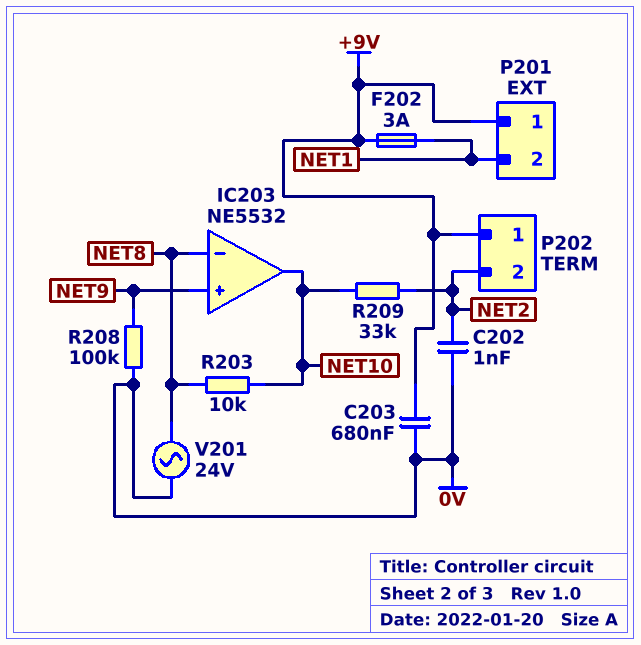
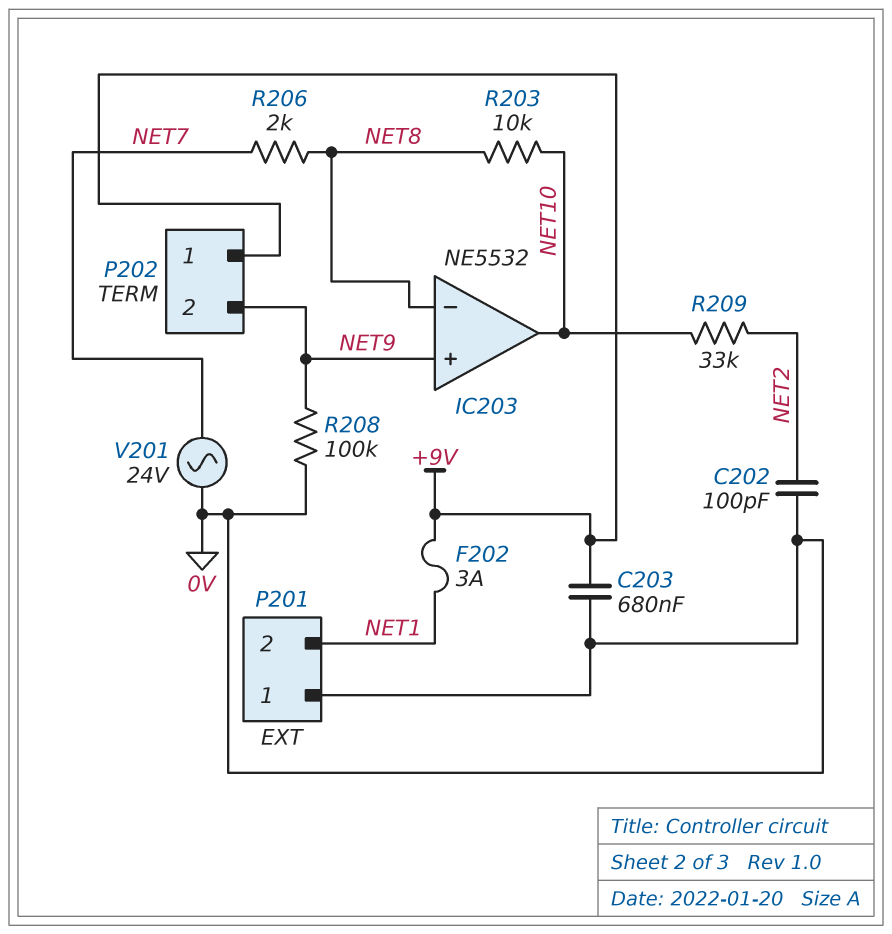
C202: 1nF (0V, NET2) -> 100pF (0V, NET2)
P201 pin 1: +9V -> 0V
P202 pin 2: NET2 -> NET9
R206: none -> 2k (NET7, NET8)
V201: AC 24V (0V, NET8) -> AC 24V (0V, NET7)

